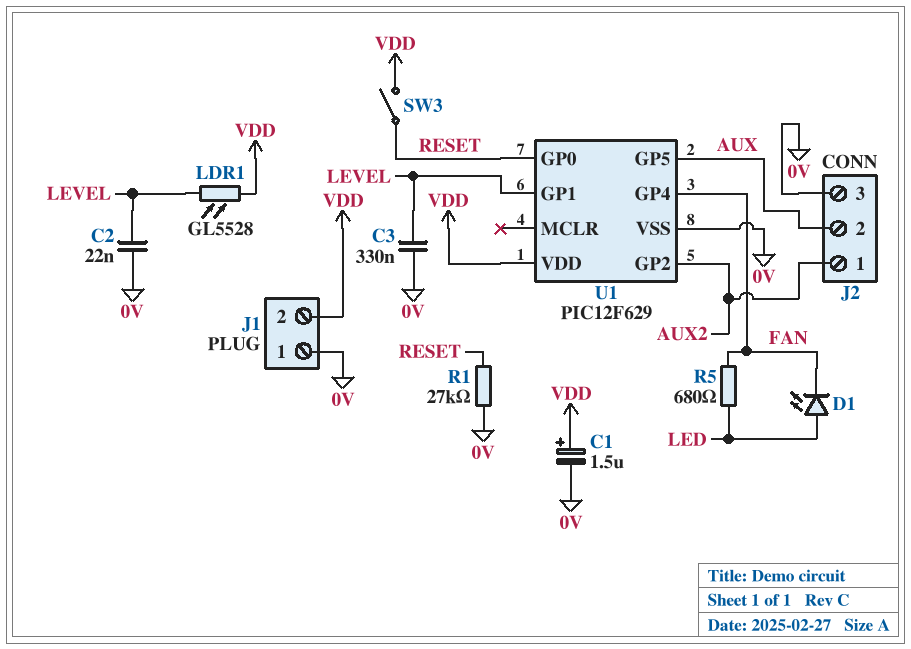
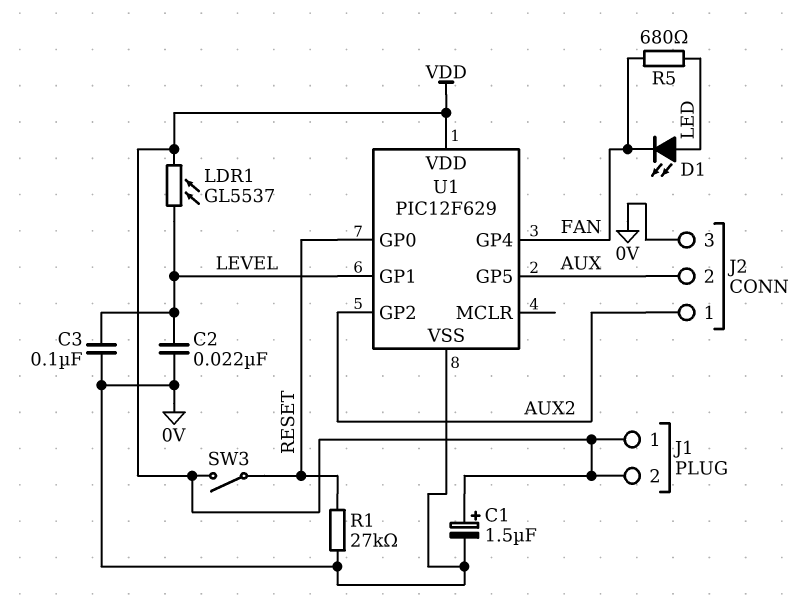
C3: 330nF (0V, LEVEL) -> 100nF (0V, LEVEL)
J1 pin 1: 0V -> VDD
LDR1: GL5528 (LEVEL, VDD) -> GL5537 (LEVEL, VDD)

